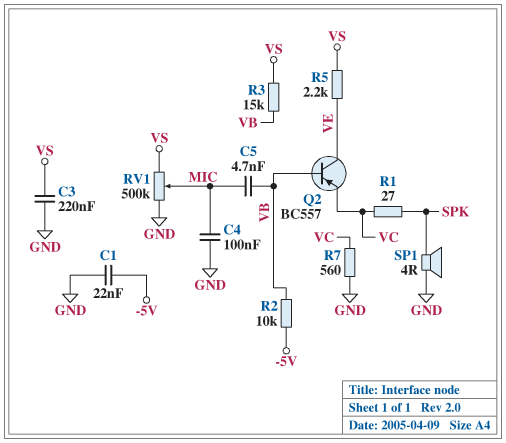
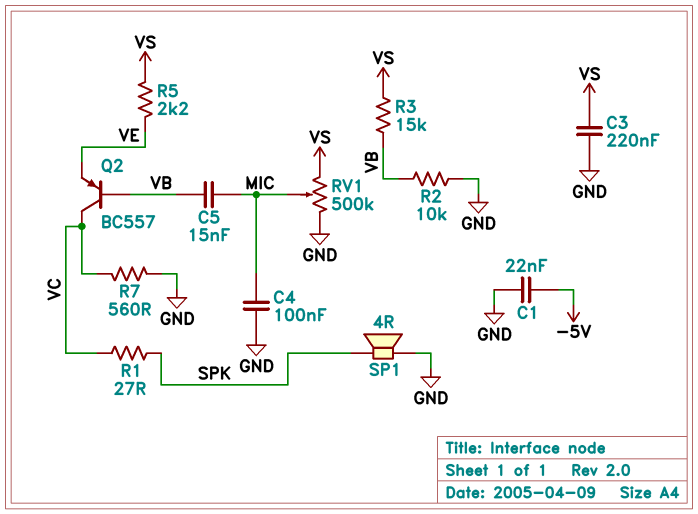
C5: 4.7nF (MIC, VB) -> 15nF (MIC, VB)
Q2: PNP BC557 (B VB, C VE, E VC) -> PNP BC557 (B VB, C VC, E VE)
R2: 10k (-5V, VB) -> 10k (GND, VB)

